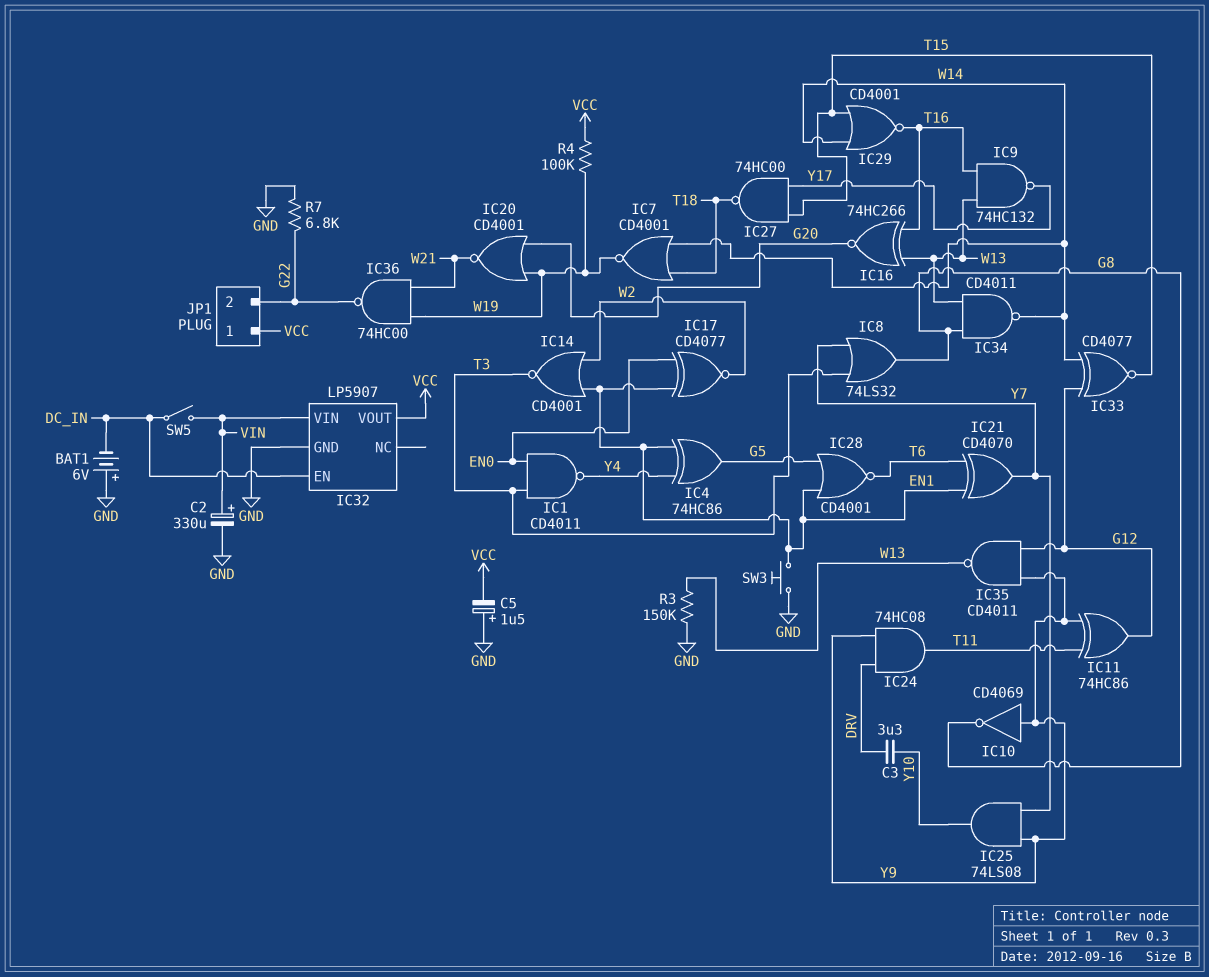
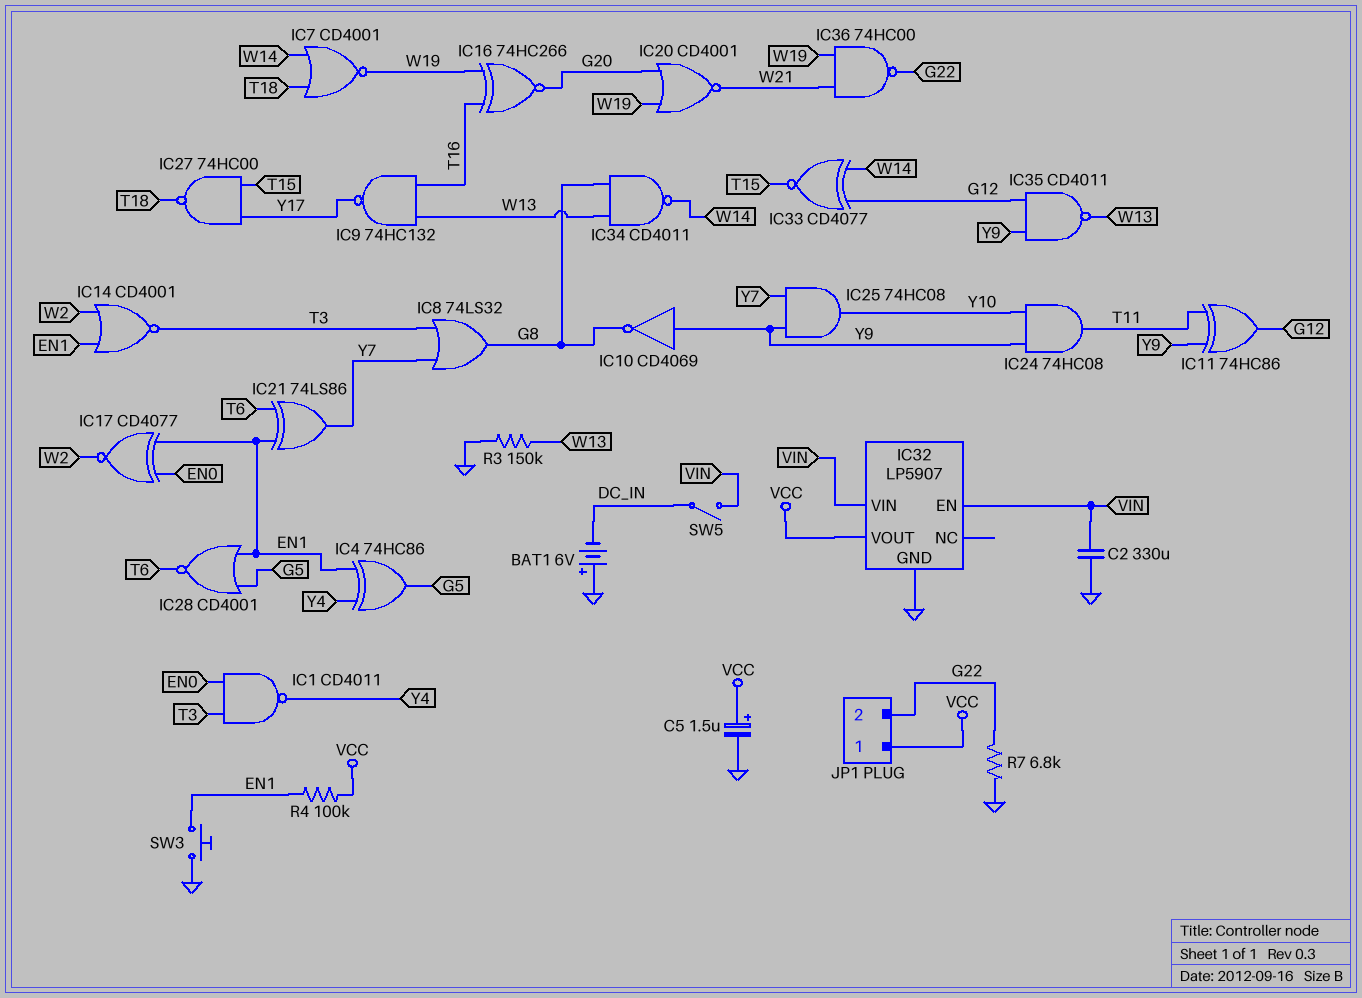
C2: 330uF (plus VIN, minus GND) -> 330uF (GND, VIN)
C3: 3.3uF (DRV, Y10) -> none
C5: 1.5uF (plus GND, minus VCC) -> 1.5uF (plus VCC, minus GND)
IC16: XNOR 74HC266 (in T16, in W13, out G20) -> XNOR 74HC266 (in T16, in W19, out G20)
IC21: XOR CD4070 (in EN1, in T6, out Y7) -> XOR 74LS86 (in EN1, in T6, out Y7)
IC24: AND 74HC08 (in DRV, in Y9, out T11) -> AND 74HC08 (in Y9, in Y10, out T11)
IC25: AND 74LS08 (in Y7, in Y9, out Y10) -> AND 74HC08 (in Y7, in Y9, out Y10)
IC29: NOR CD4001 (in T15, in W14, out T16) -> none
IC32 pin EN: DC_IN -> VIN
R4: 100k (VCC, W19) -> 100k (EN1, VCC)

